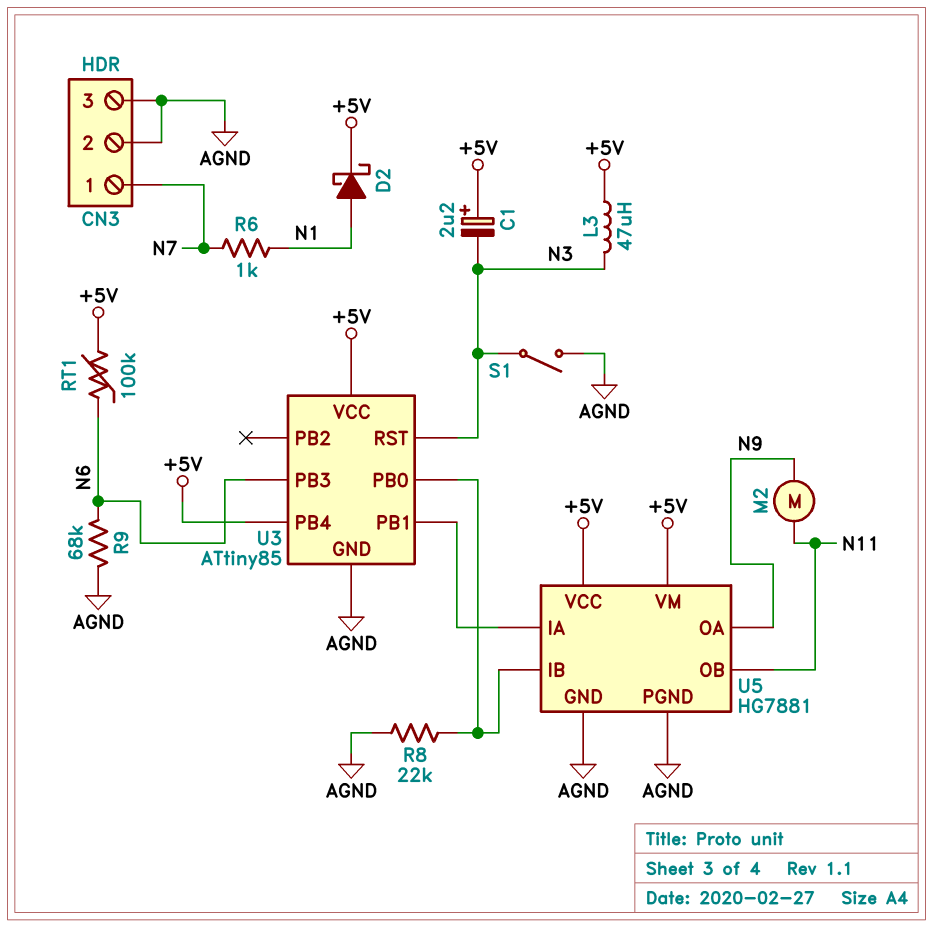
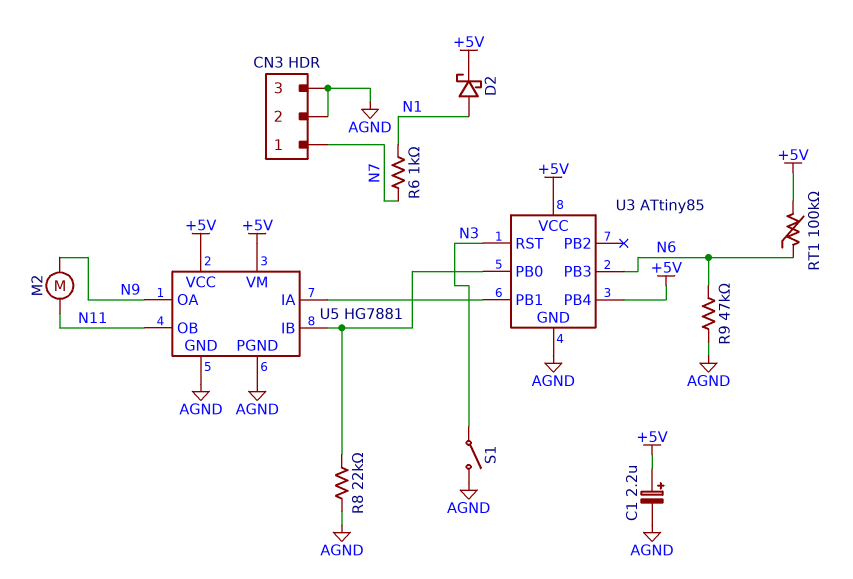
C1: 2.2uF (plus +5V, minus N3) -> 2.2uF (plus +5V, minus AGND)
L3: 47uH (+5V, N3) -> none
R9: 68k (AGND, N6) -> 47k (AGND, N6)

